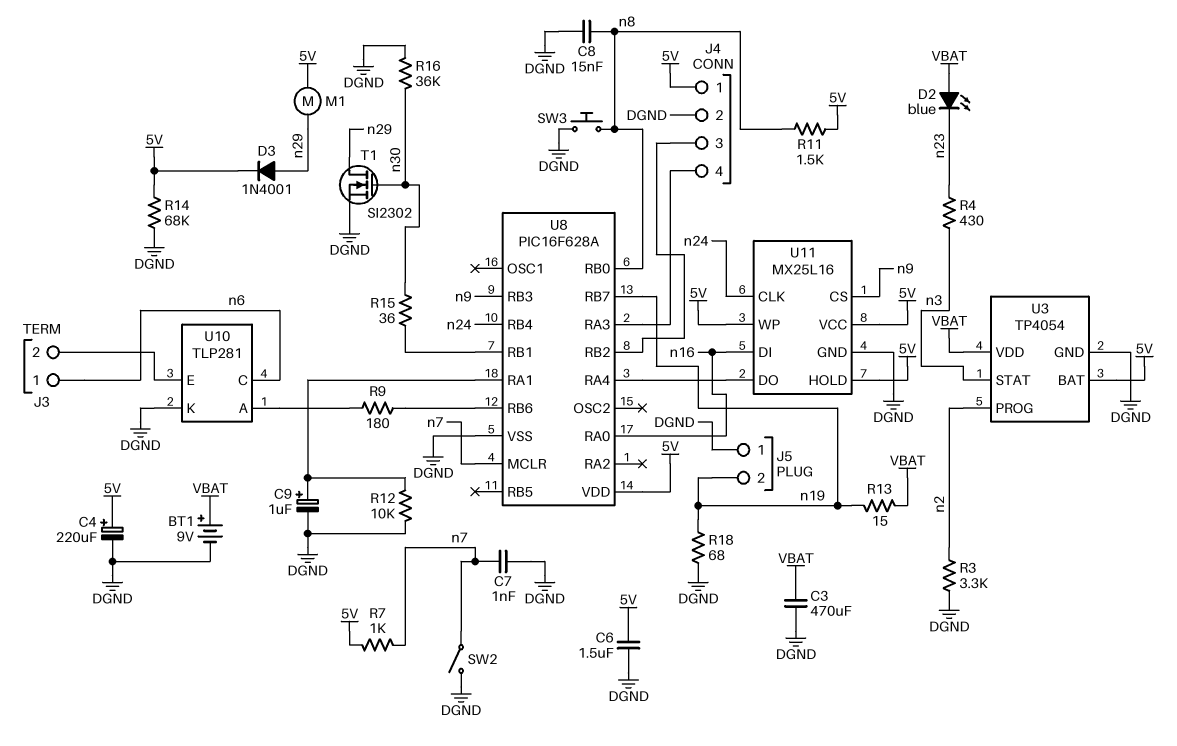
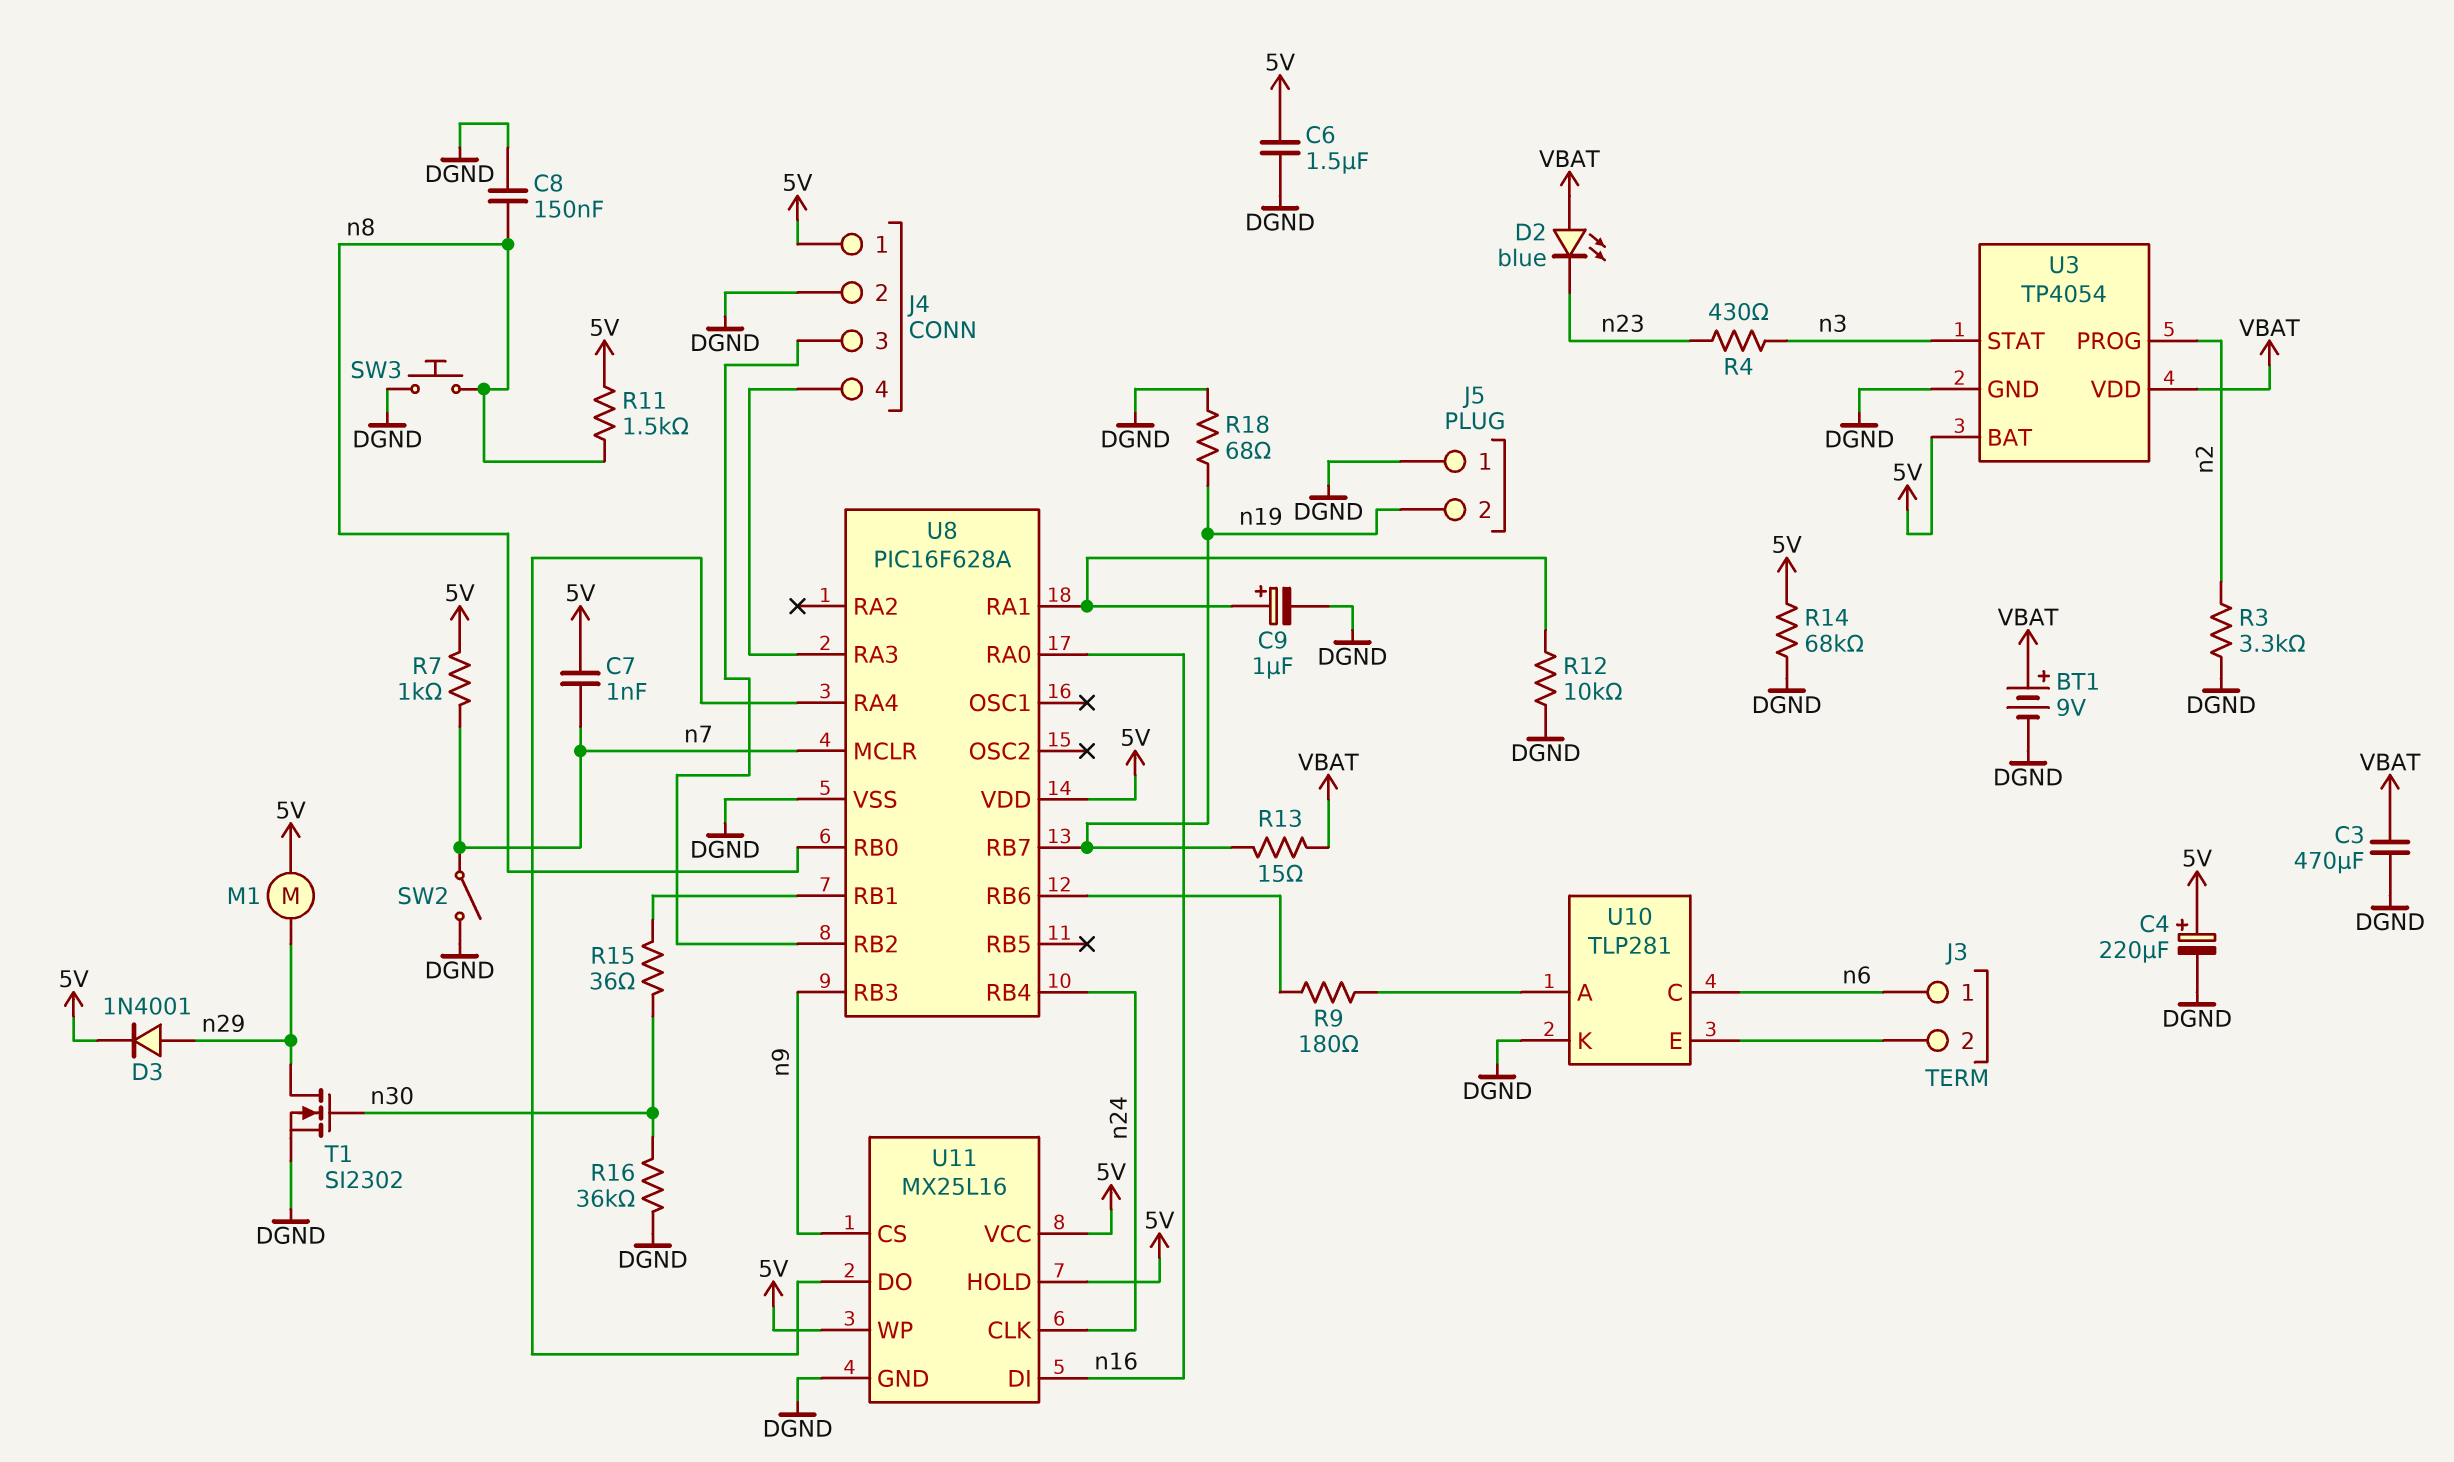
C7: 1nF (DGND, n7) -> 1nF (5V, n7)
C8: 15nF (DGND, n8) -> 150nF (DGND, n8)

